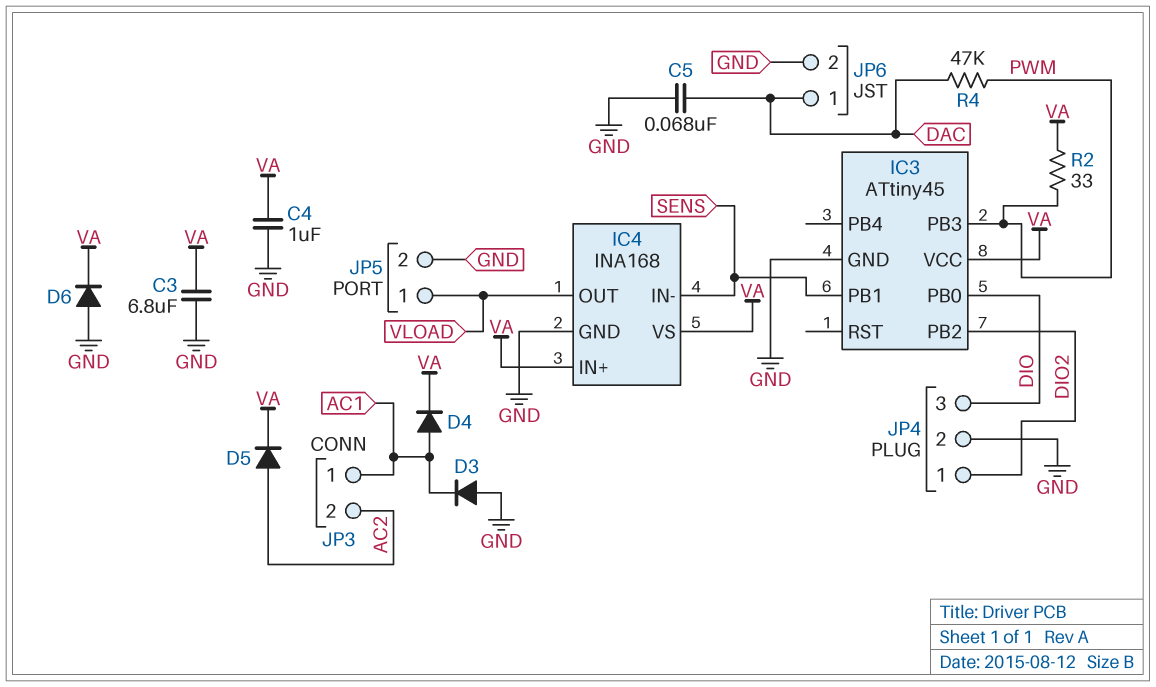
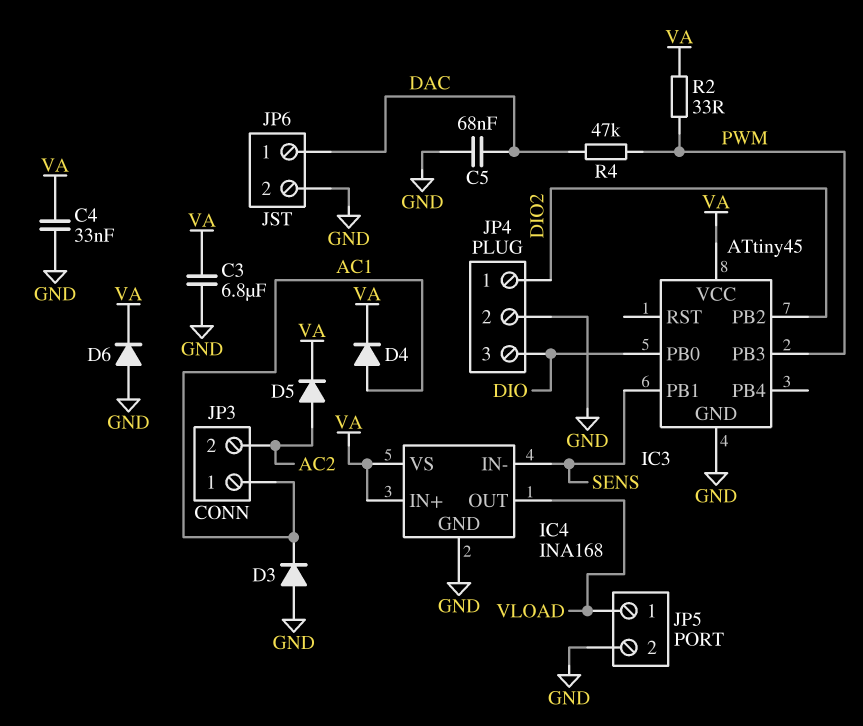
C4: 1uF (GND, VA) -> 33nF (GND, VA)

